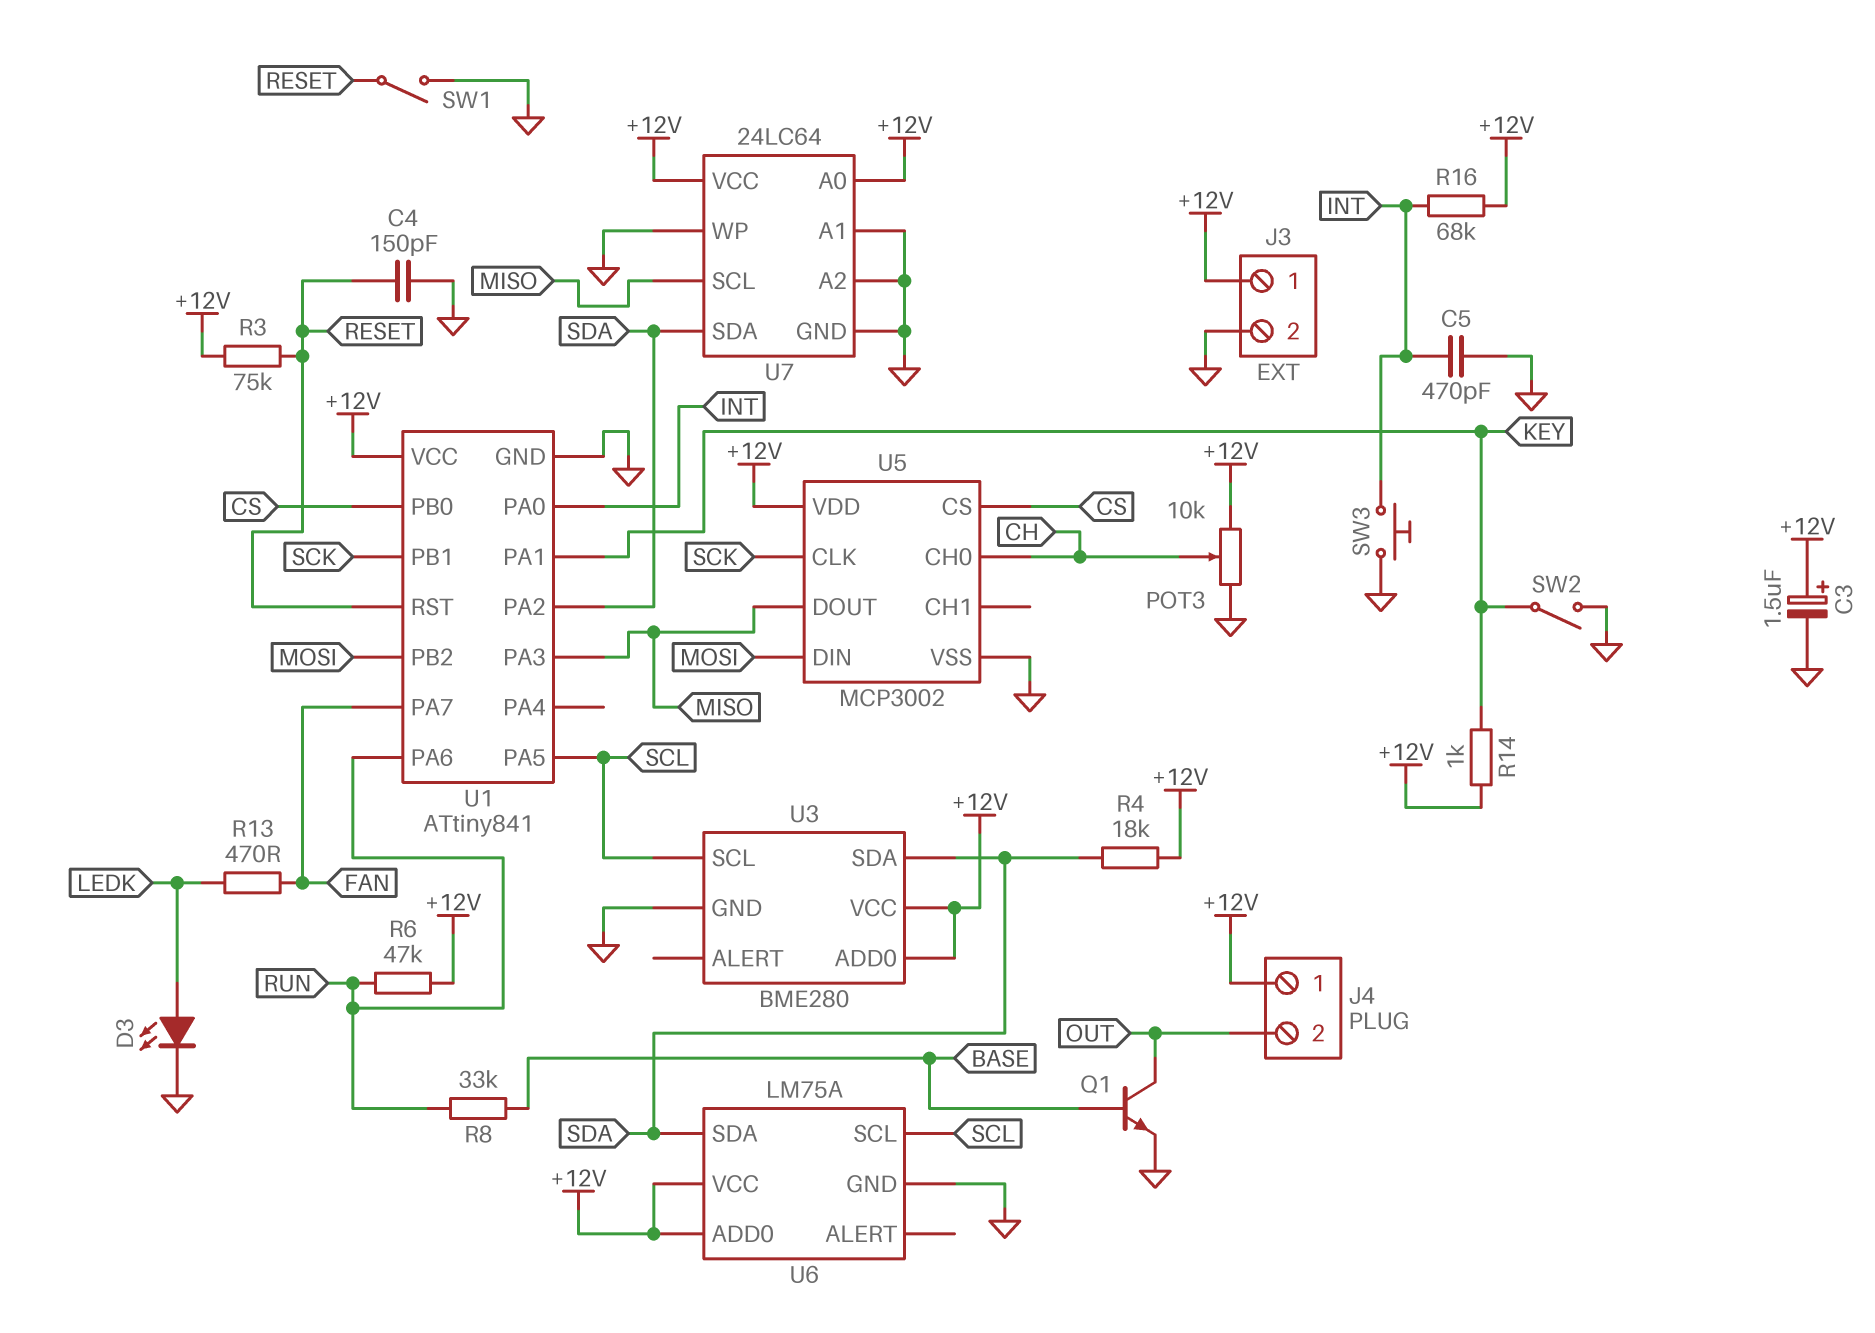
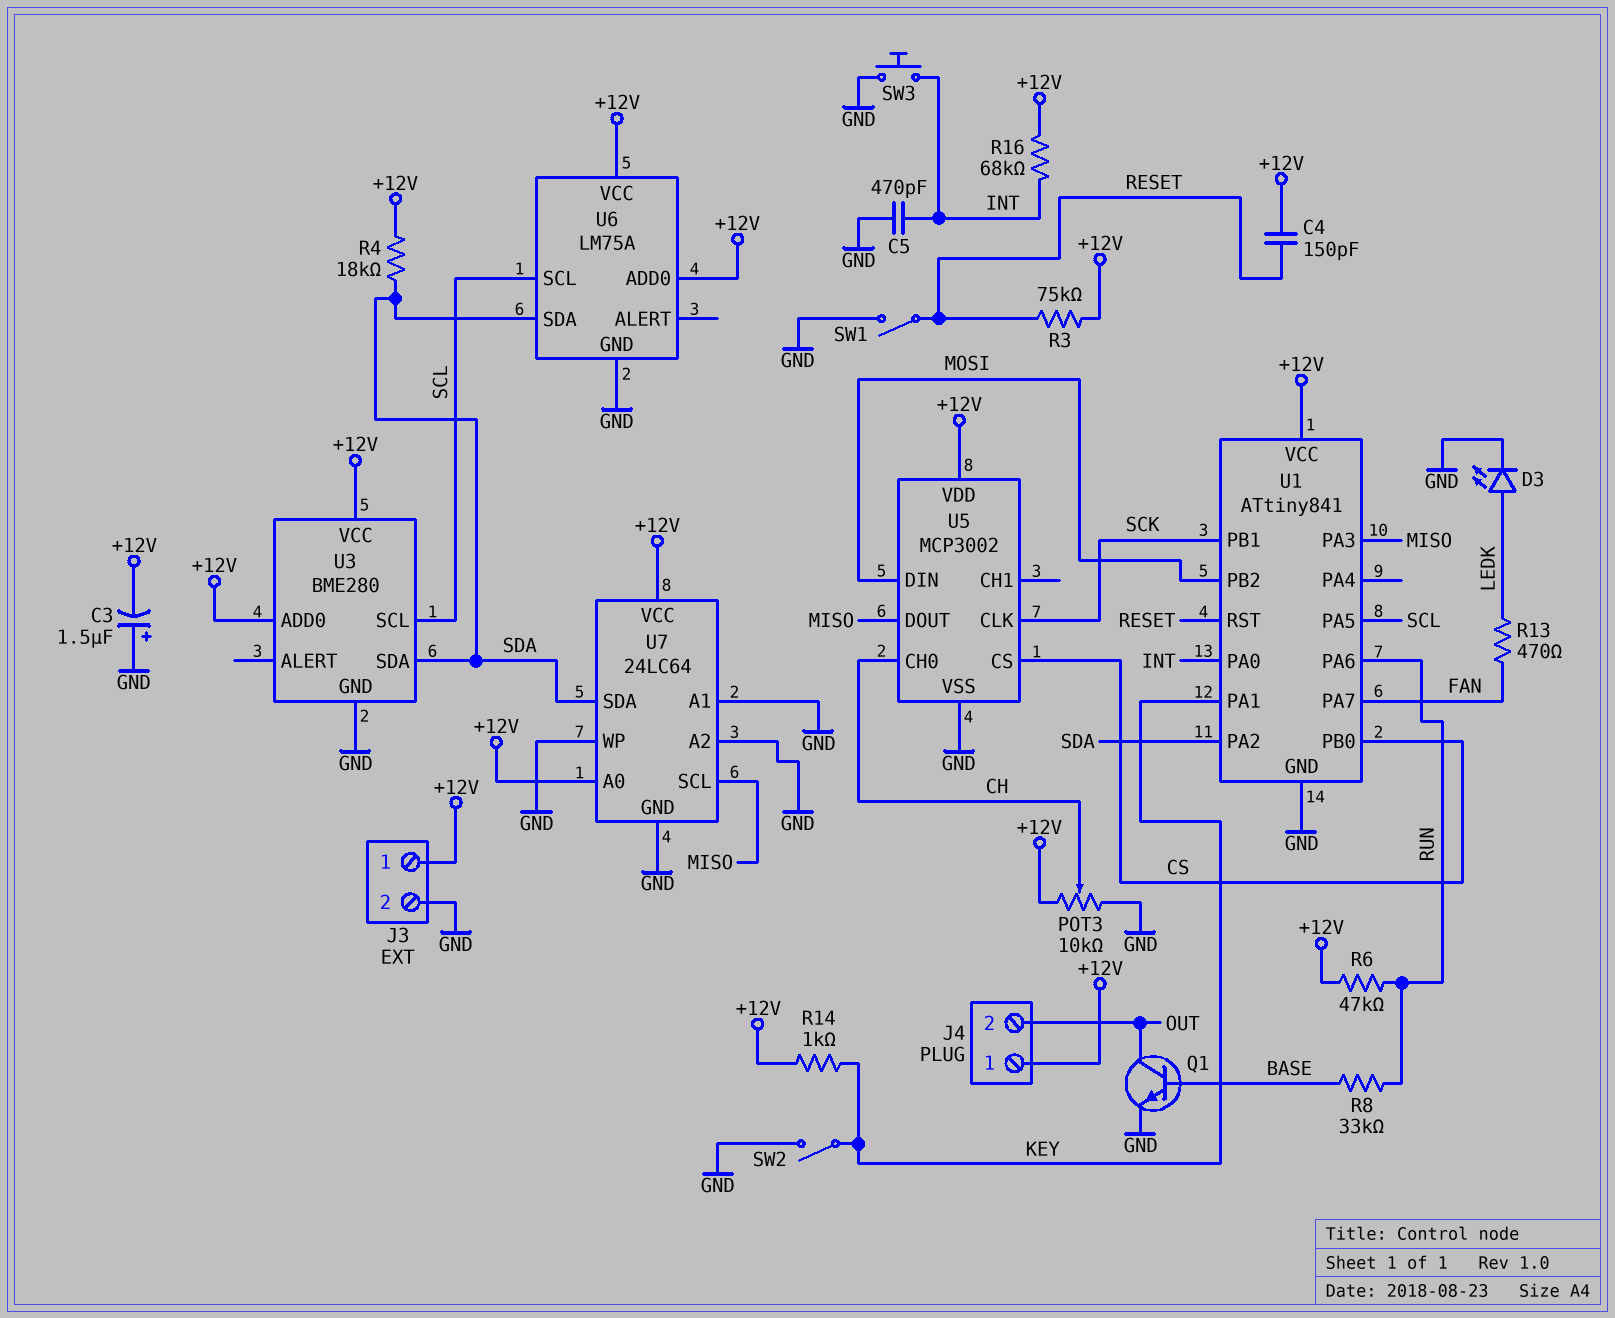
C3: 1.5uF (plus +12V, minus GND) -> 1.5uF (plus GND, minus +12V)
C4: 150pF (GND, RESET) -> 150pF (+12V, RESET)

